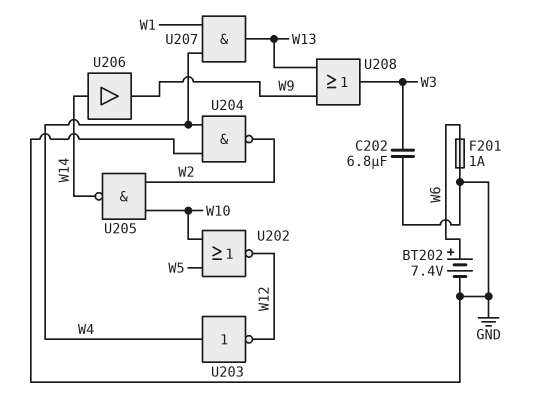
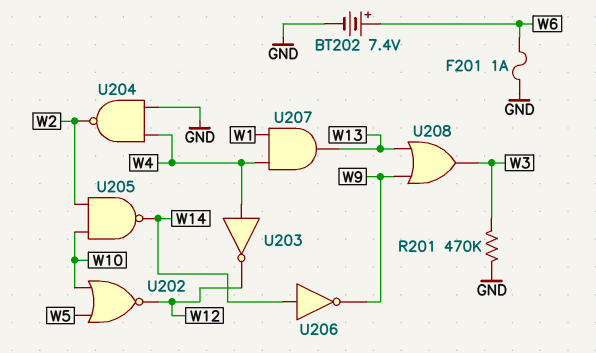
C202: 6.8uF (GND, W3) -> none
R201: none -> 470k (GND, W3)
U206: buffer (in W14, out W9) -> NOT (in W14, out W9)

